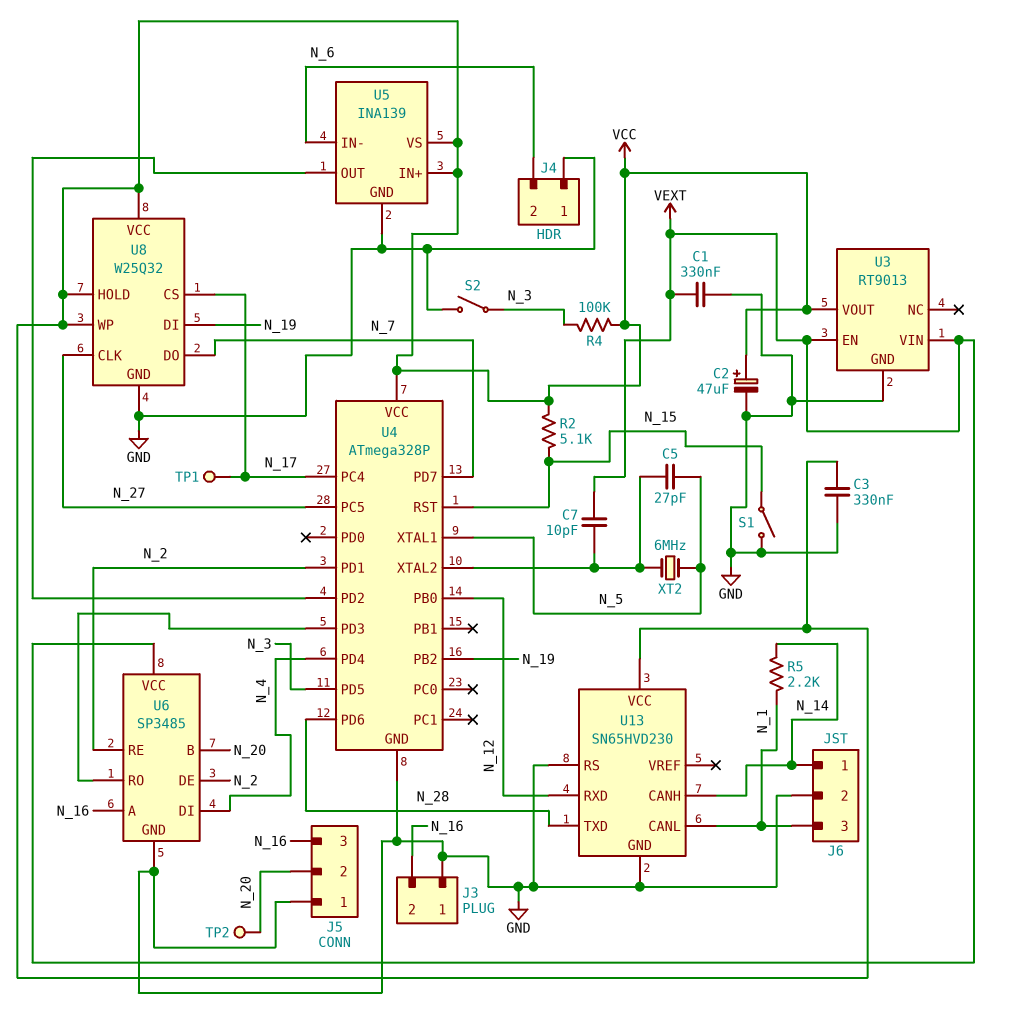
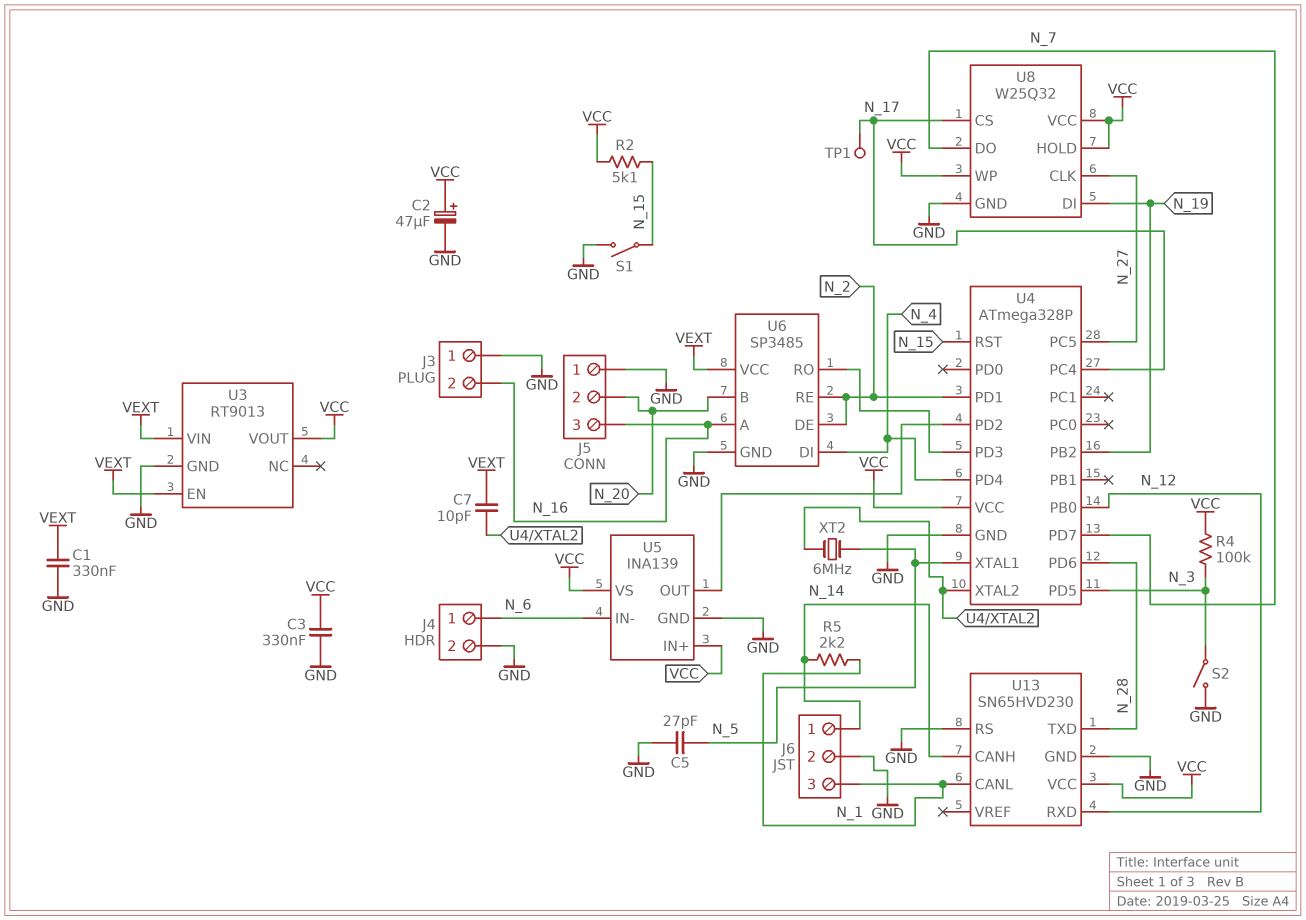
C5: 27pF (N_5, U4/XTAL2) -> 27pF (GND, N_5)
J4 pin 1: GND -> N_6
J4 pin 2: N_6 -> GND
TP2: test point (N_20) -> none

